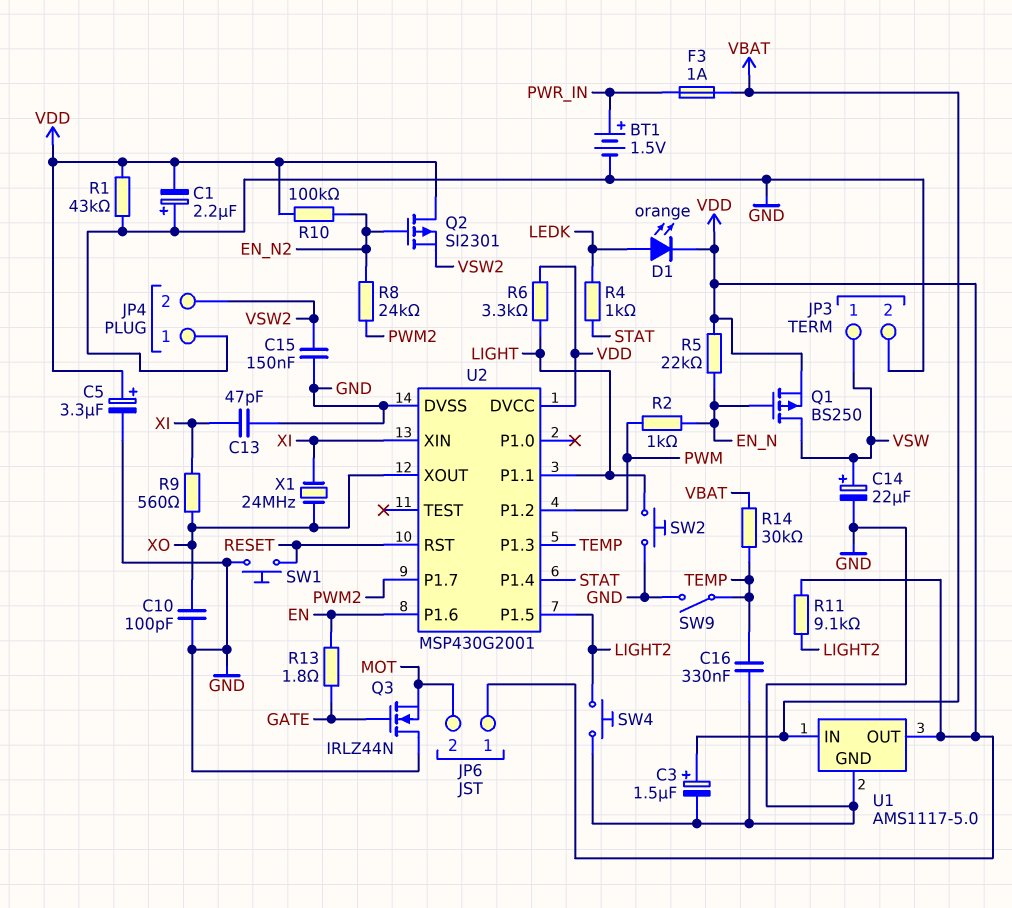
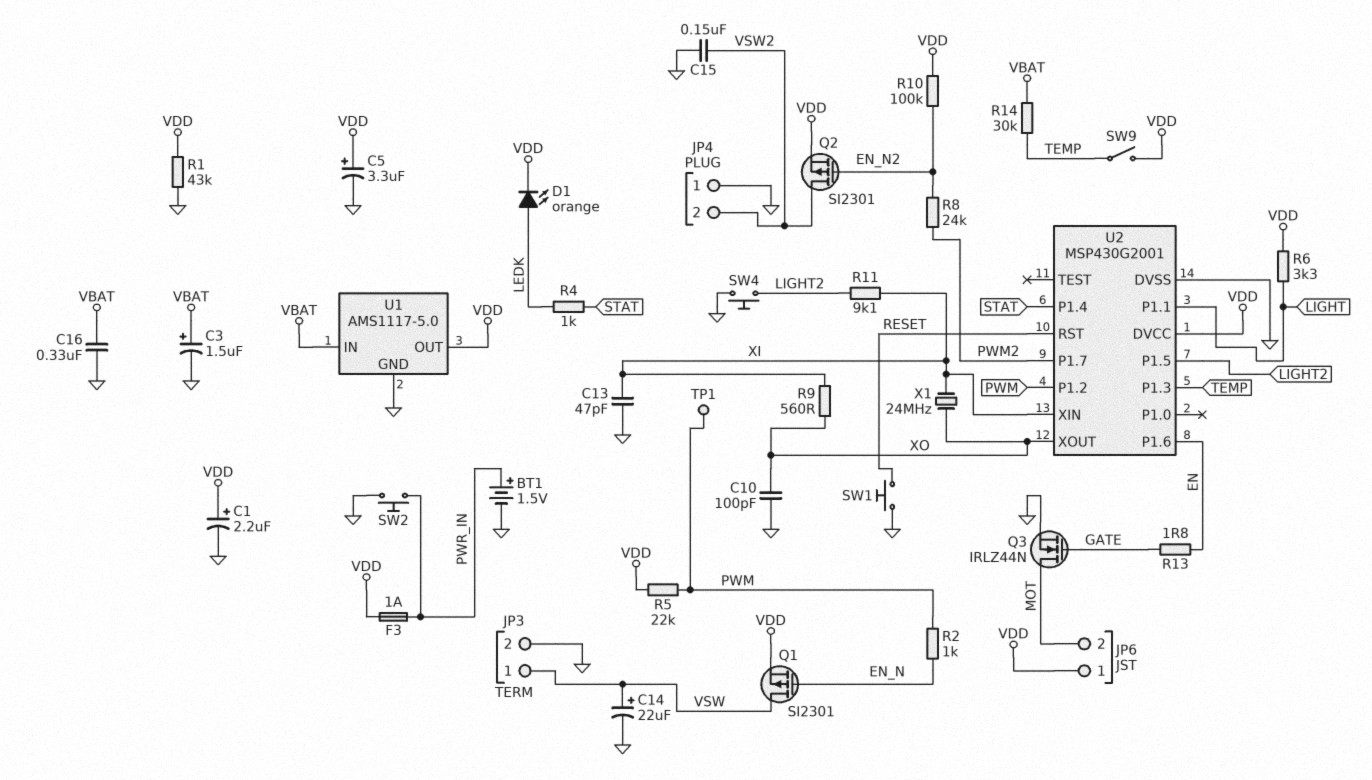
C1: 2.2uF (plus GND, minus VDD) -> 2.2uF (plus VDD, minus GND)
C16: 330nF (GND, TEMP) -> 330nF (GND, VBAT)
F3: 1A (PWR_IN, VBAT) -> 1A (PWR_IN, VDD)
Q1: PMOS BS250 (G EN_N, D VSW, S VDD) -> PMOS SI2301 (G EN_N, D VSW, S VDD)
Q2: PMOS SI2301 (G EN_N2, D VDD, S VSW2) -> PMOS SI2301 (G EN_N2, D VSW2, S VDD)
Q3: NMOS IRLZ44N (G GATE, D GND, S MOT) -> NMOS IRLZ44N (G GATE, D MOT, S GND)
R5: 22k (EN_N, VDD) -> 22k (PWM, VDD)
R11: 9.1k (LIGHT2, VDD) -> 9.1k (LIGHT2, XI)
SW2: button (GND, LIGHT) -> button (GND, PWR_IN)
SW9: switch (GND, TEMP) -> switch (TEMP, VDD)
TP1: none -> test point (PWM)

